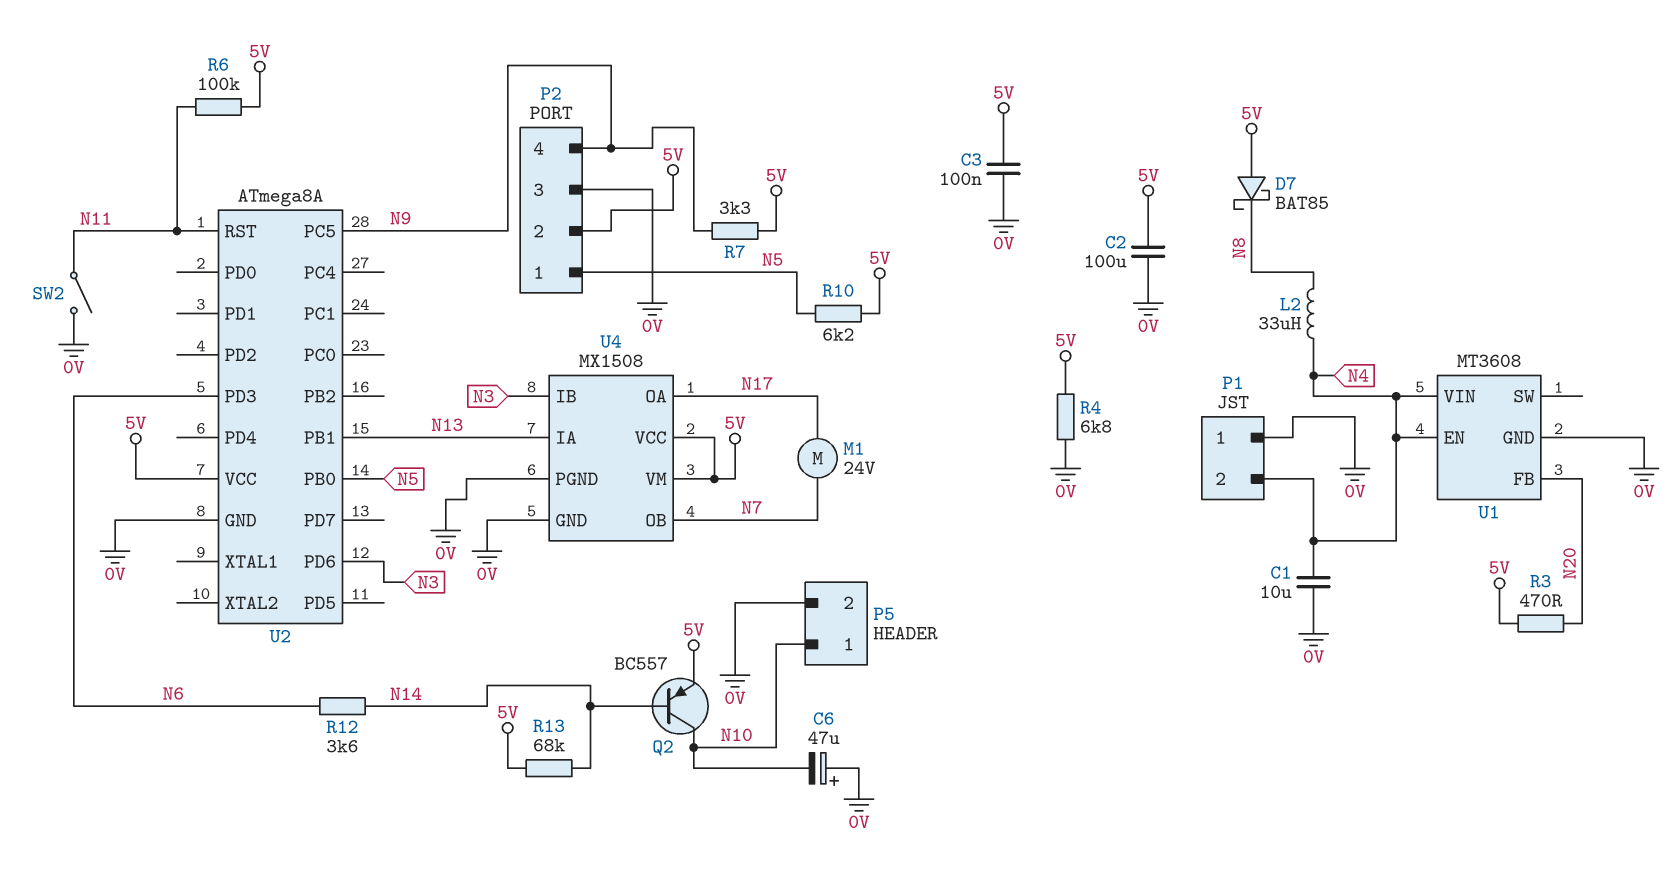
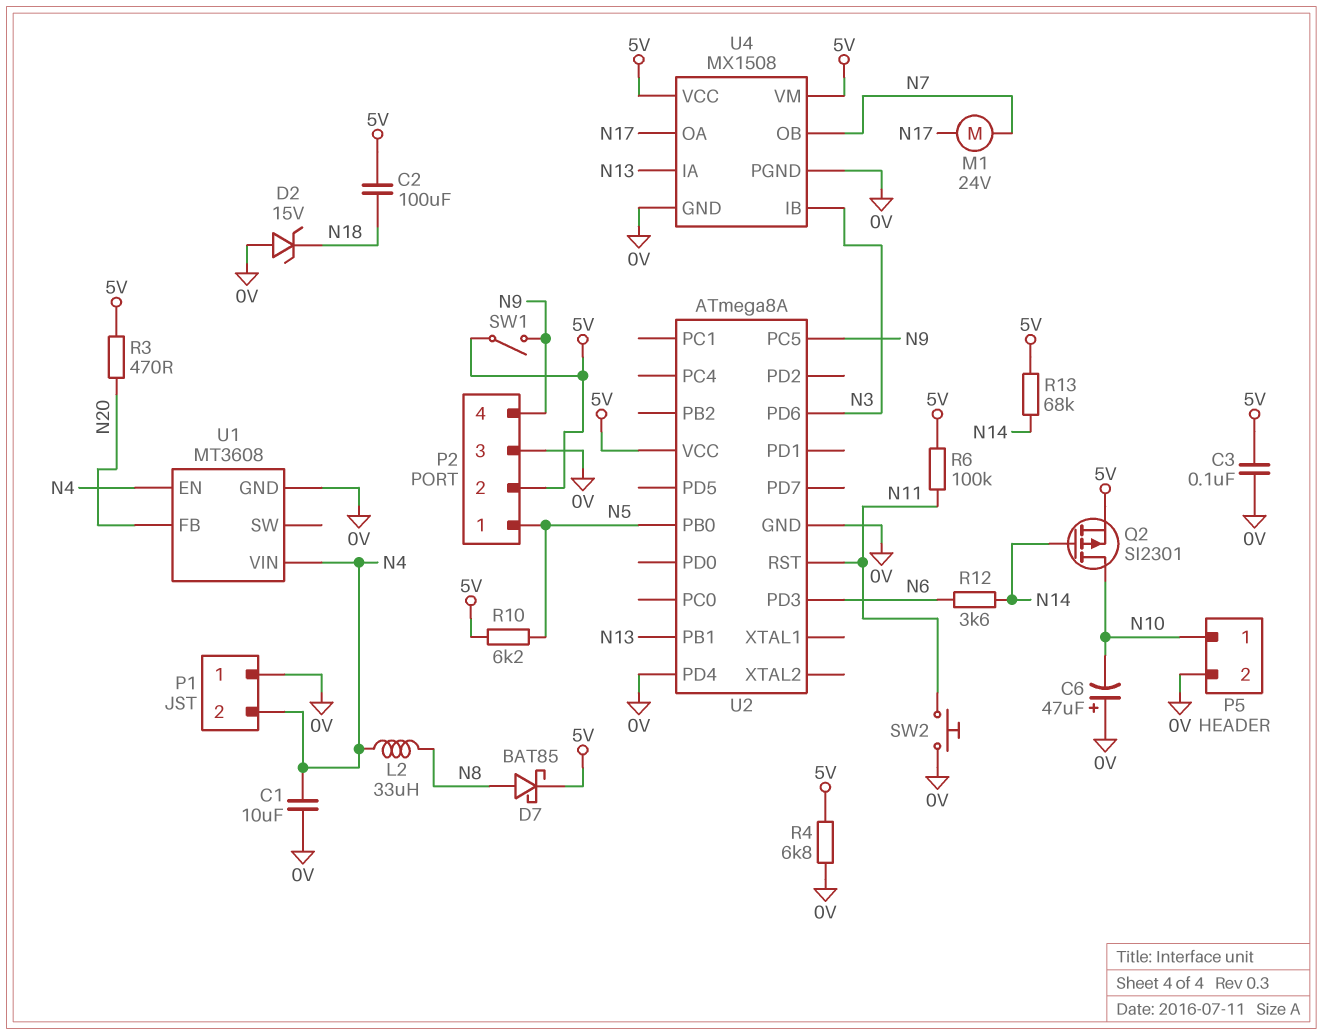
C2: 100uF (0V, 5V) -> 100uF (5V, N18)
D2: none -> zener 15V (A 0V, K N18)
D7: schottky BAT85 (A 5V, K N8) -> schottky BAT85 (A N8, K 5V)
Q2: PNP BC557 (B N14, C N10, E 5V) -> PMOS SI2301 (G N14, D N10, S 5V)
R7: 3.3k (5V, N9) -> none
SW1: none -> switch (5V, N9)
SW2: switch (0V, N11) -> button (0V, N11)
U2 pin PD4: none -> 0V

